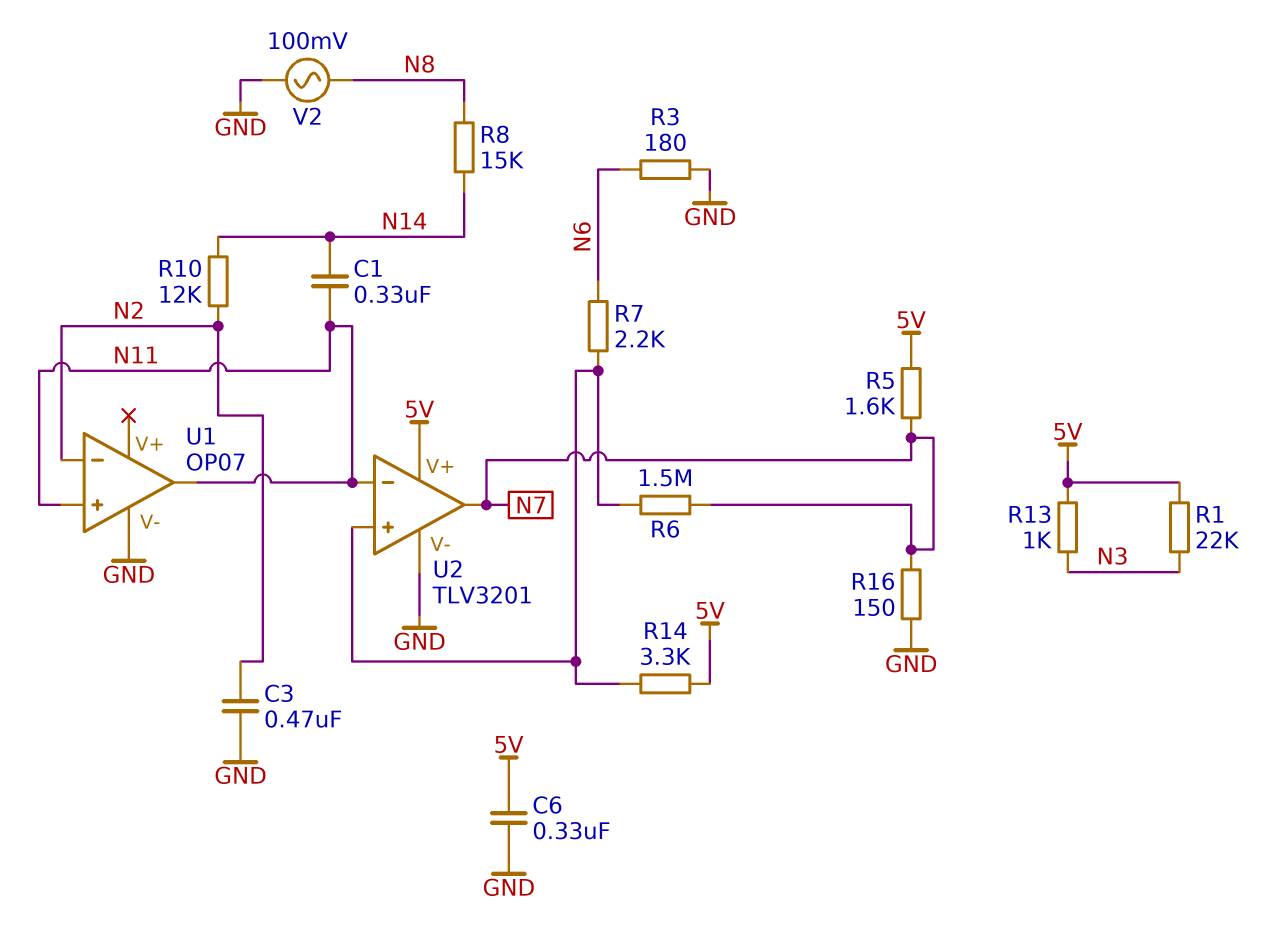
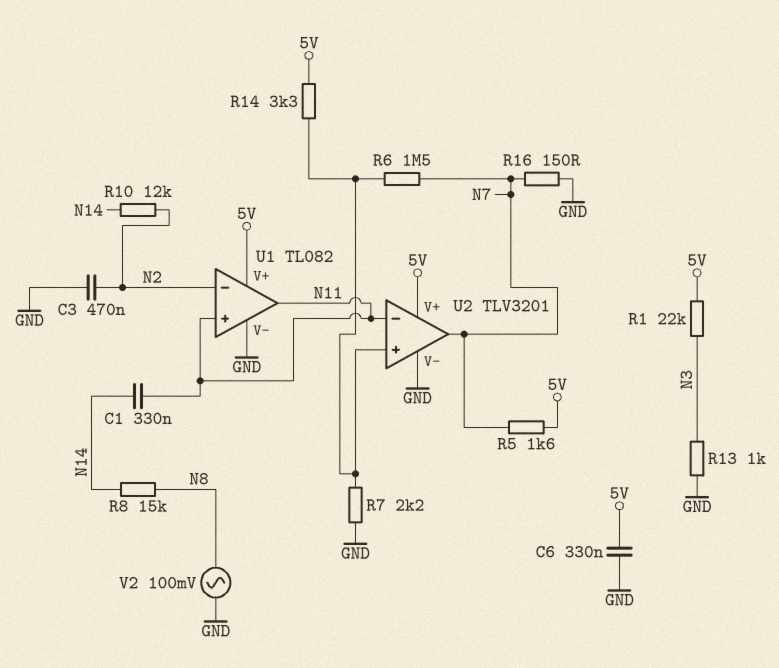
R3: 180 (GND, N6) -> none
R7: 2.2k (N6, U2/in+) -> 2.2k (GND, U2/in+)
R13: 1k (5V, N3) -> 1k (GND, N3)
U1: OP07 -> TL082
U1 pin V+: none -> 5V

